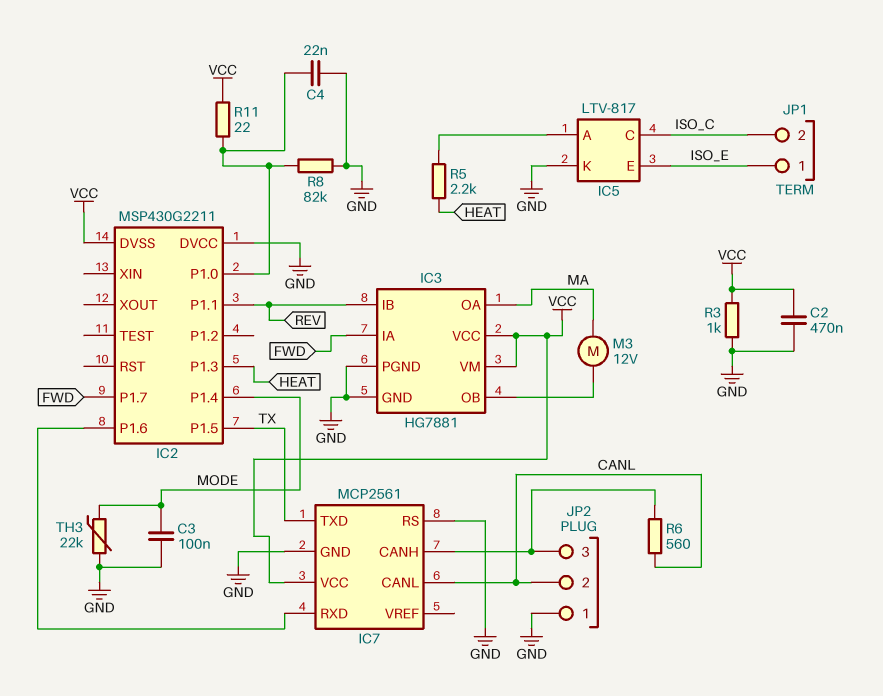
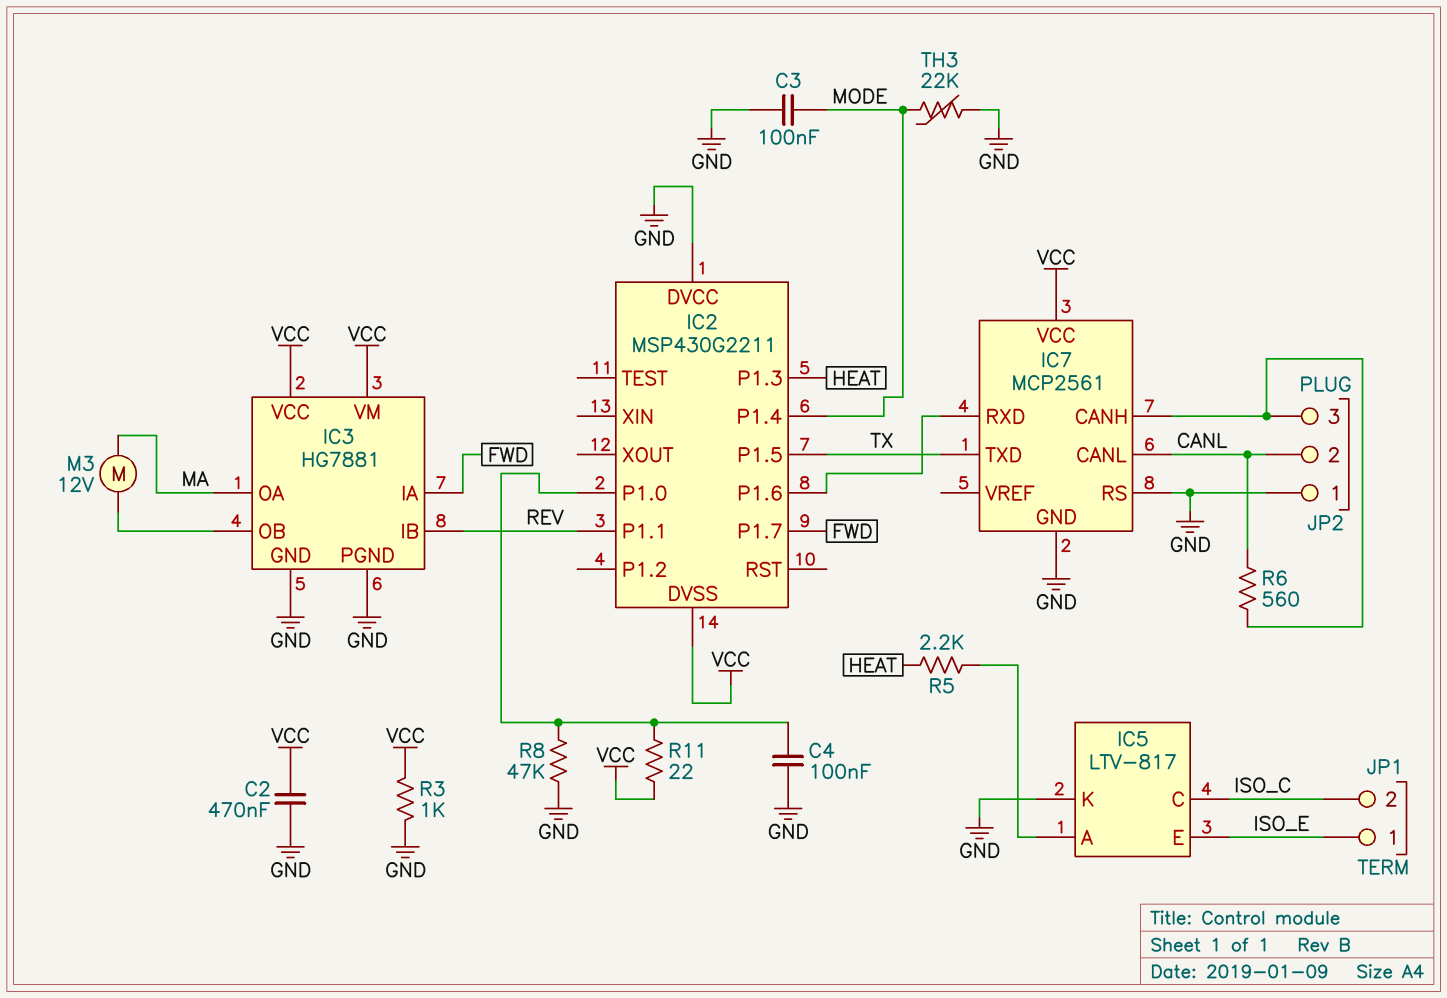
C4: 22nF (GND, IC2/P1.0) -> 100nF (GND, IC2/P1.0)
R8: 82k (GND, IC2/P1.0) -> 47k (GND, IC2/P1.0)

